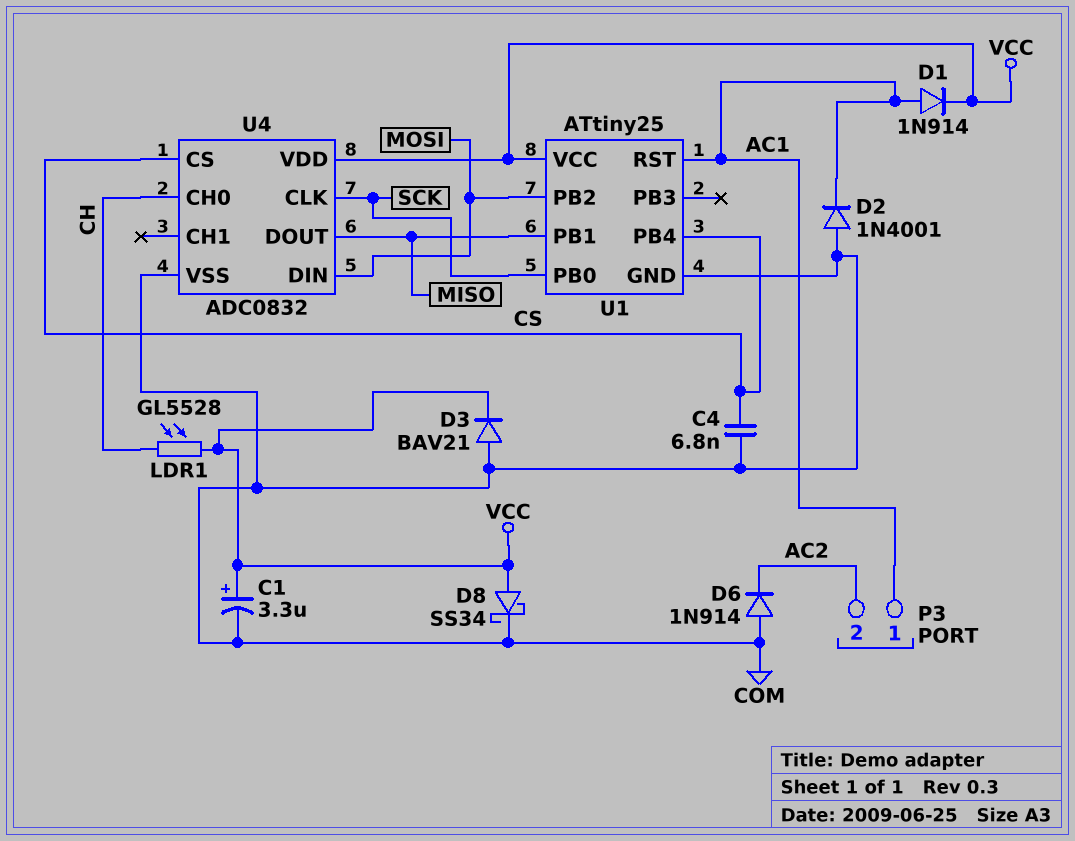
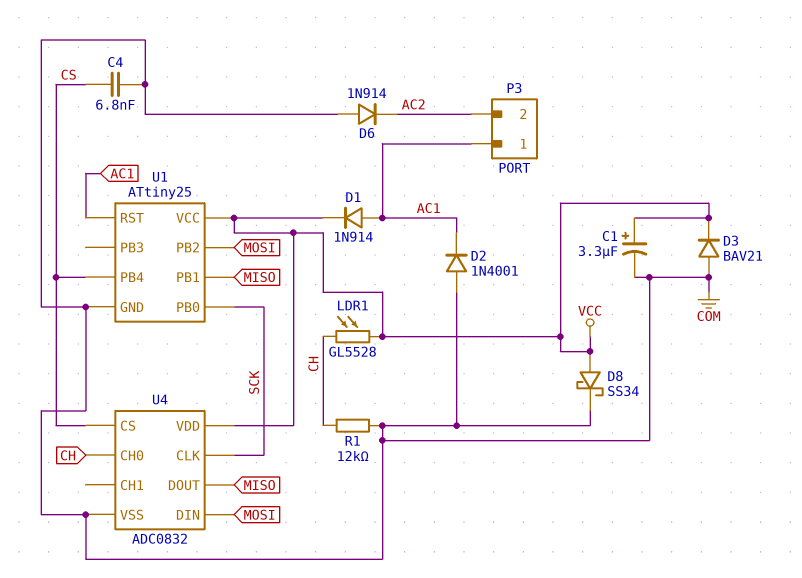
R1: none -> 12k (CH, COM)

